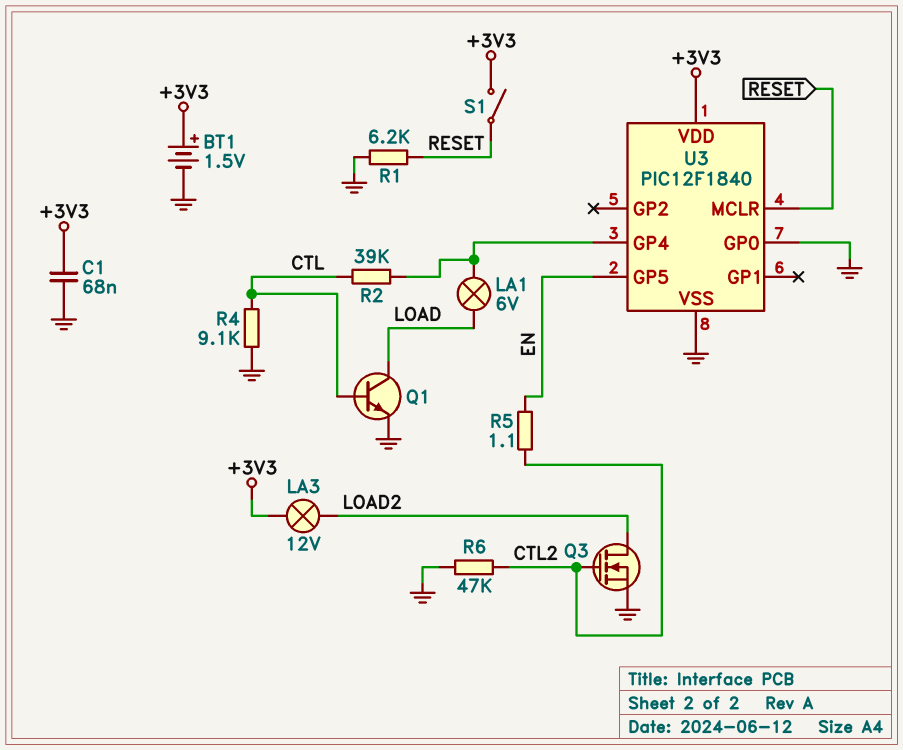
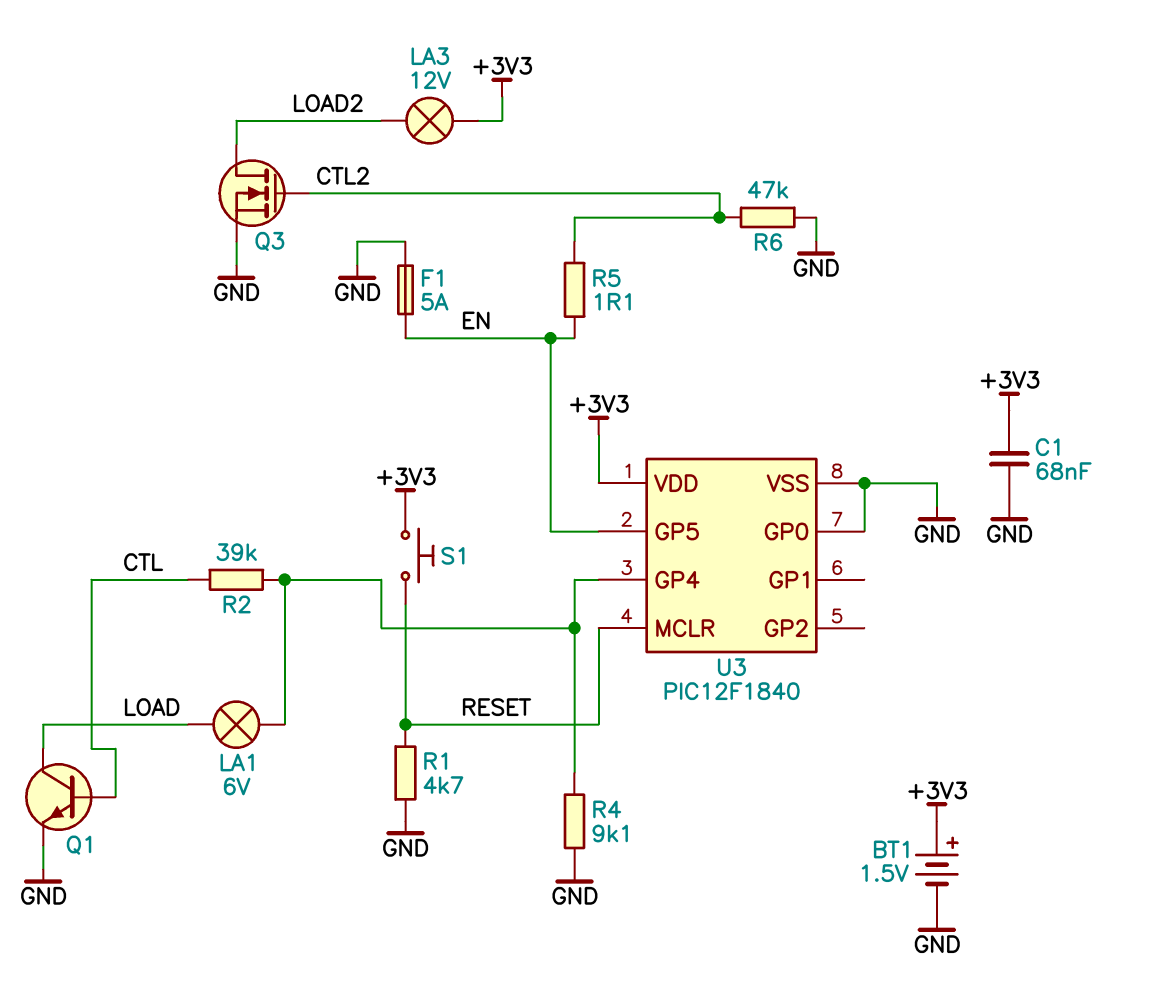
F1: none -> 5A (EN, GND)
R1: 6.2k (GND, RESET) -> 4.7k (GND, RESET)
R4: 9.1k (CTL, GND) -> 9.1k (GND, U3/GP4)
S1: switch (+3V3, RESET) -> button (+3V3, RESET)

